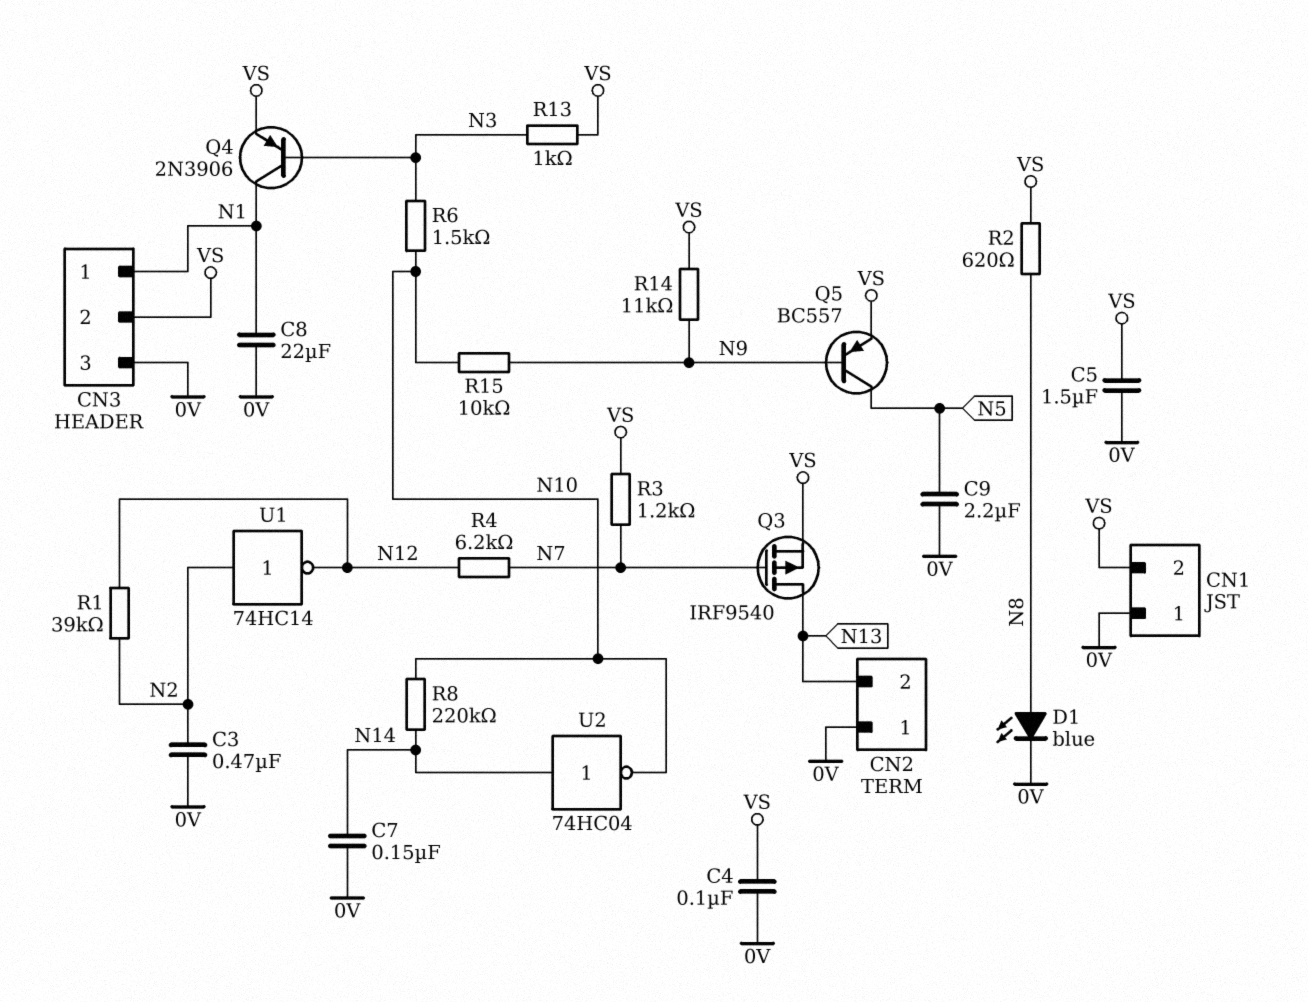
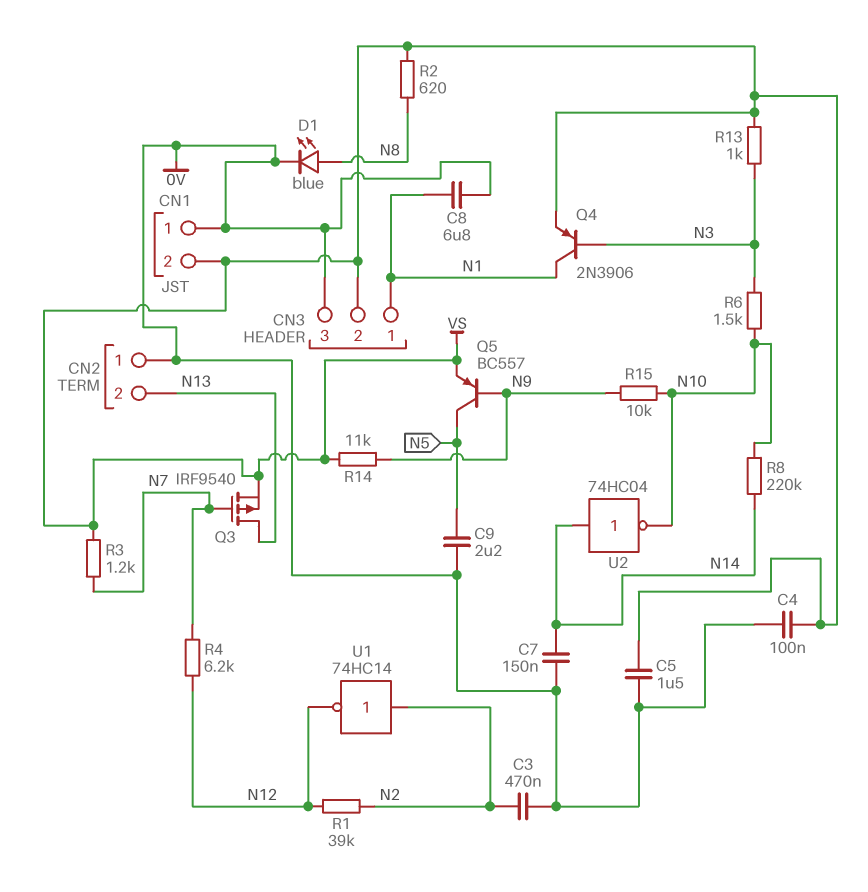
C8: 22uF (0V, N1) -> 6.8uF (0V, N1)

